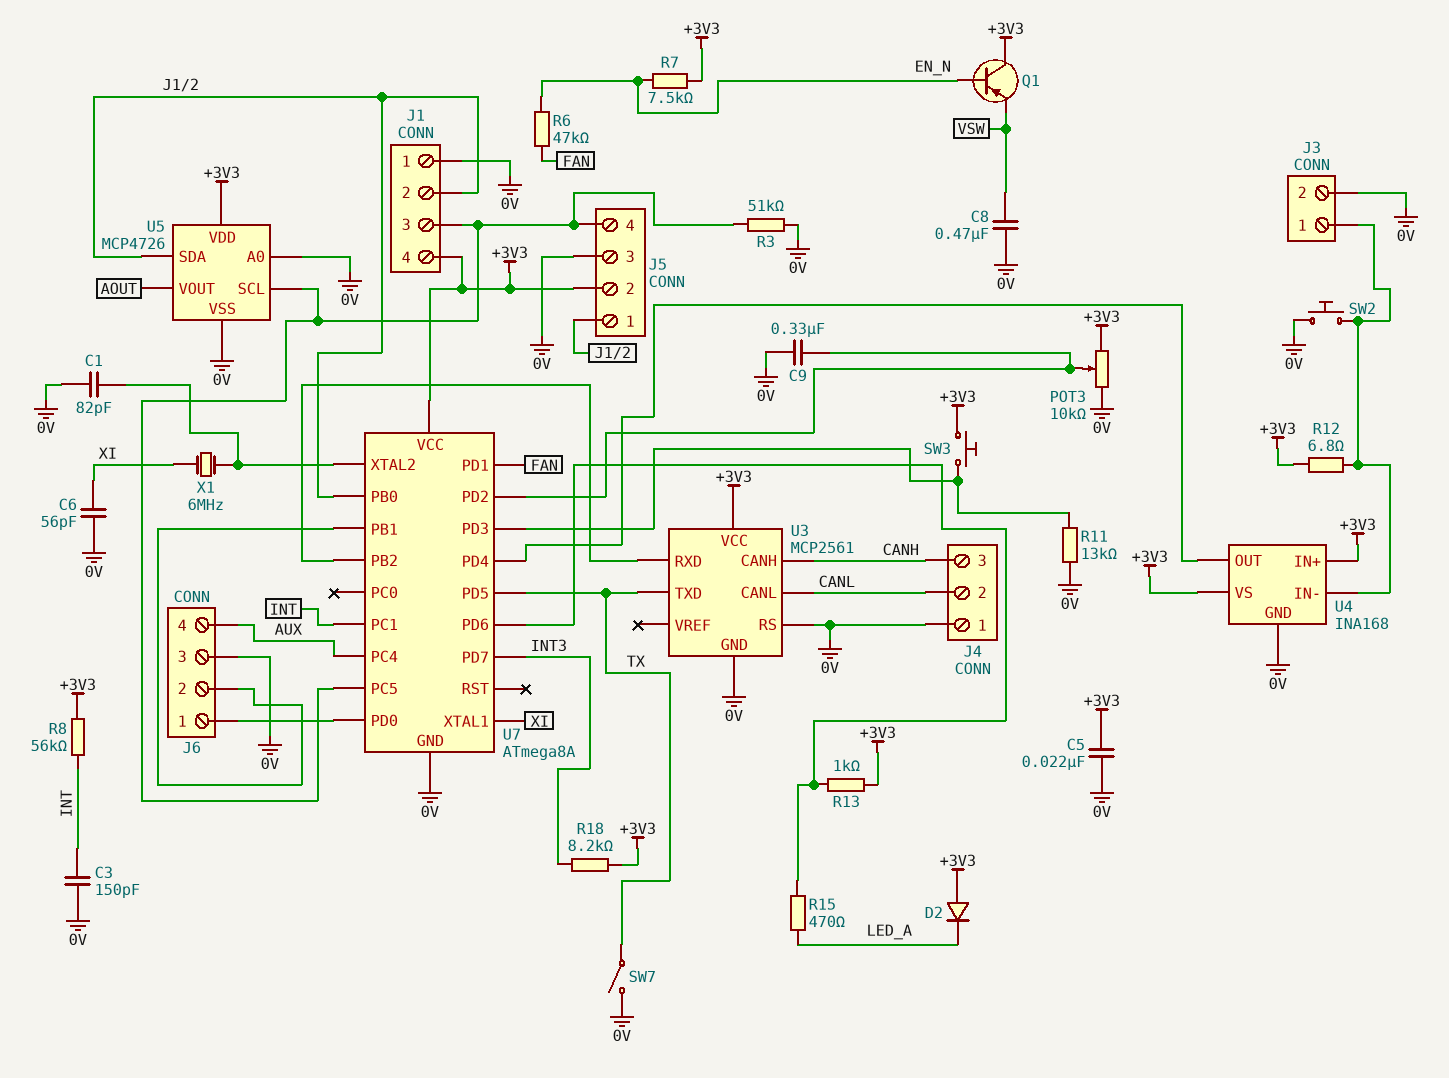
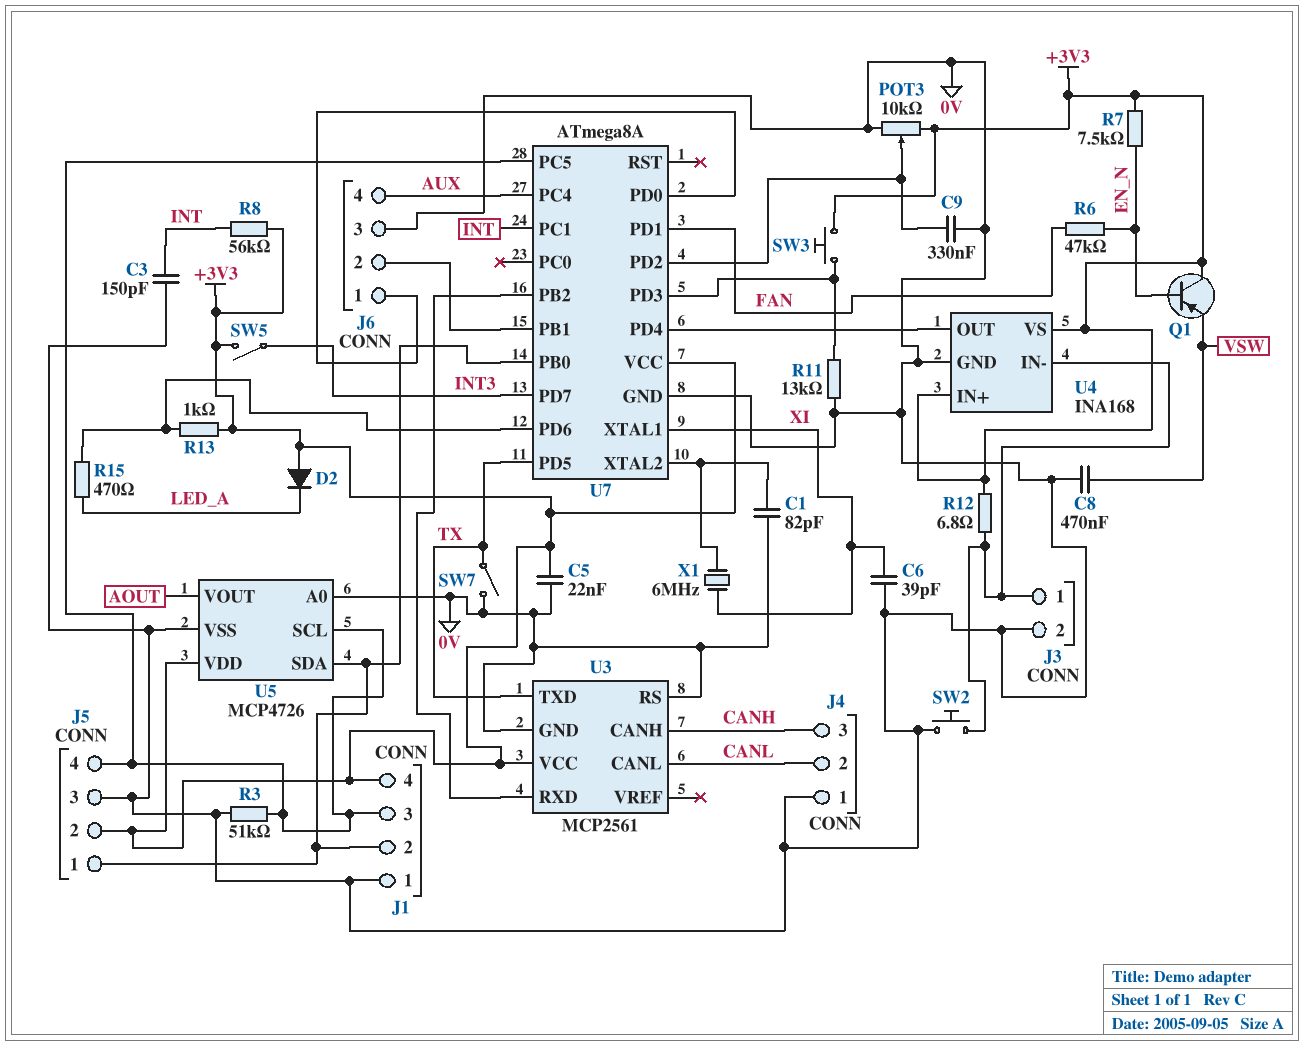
C6: 56pF (0V, XI) -> 39pF (0V, XI)
R18: 8.2k (+3V3, INT3) -> none
SW5: none -> switch (+3V3, INT3)

